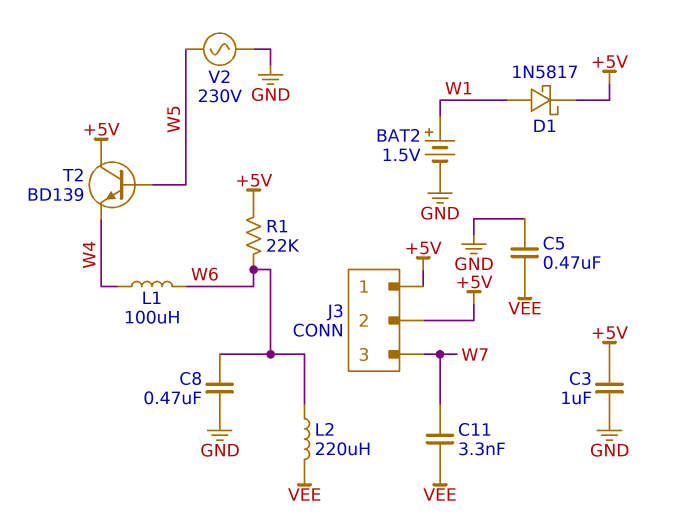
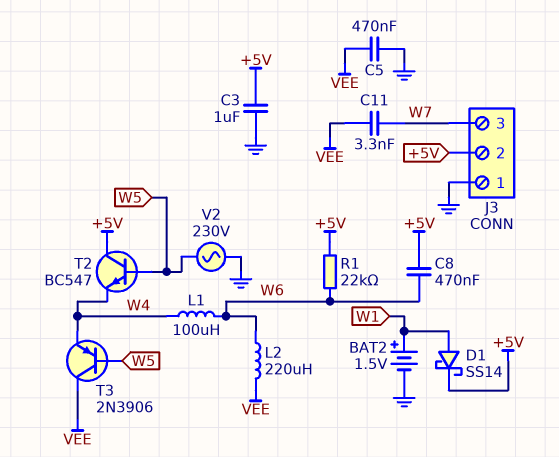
C8: 470nF (GND, W6) -> 470nF (+5V, W6)
D1: schottky 1N5817 (A W1, K +5V) -> schottky SS14 (A W1, K +5V)
J3 pin 1: +5V -> GND
T2: NPN BD139 (B W5, C +5V, E W4) -> NPN BC547 (B W5, C +5V, E W4)
T3: none -> PNP 2N3906 (B W5, C VEE, E W4)

